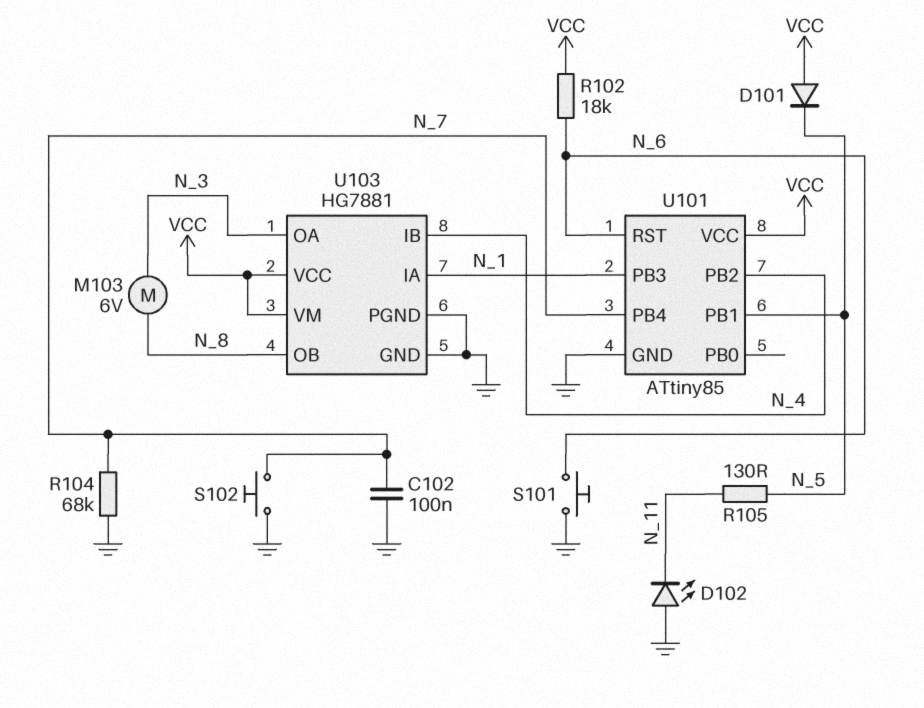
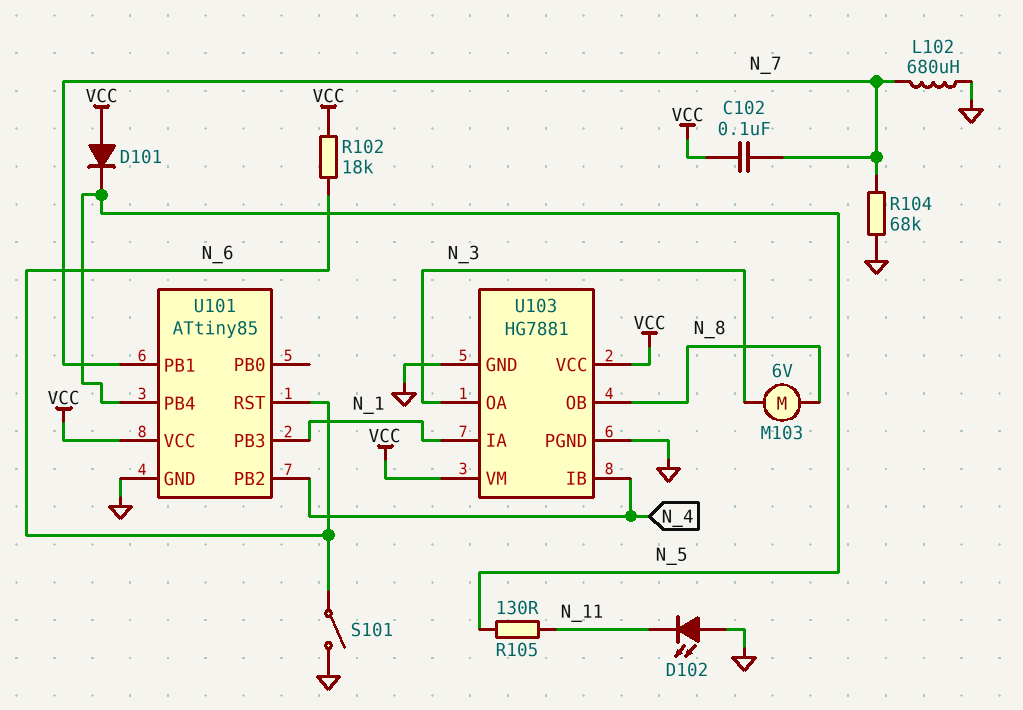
C102: 100nF (GND, N_7) -> 100nF (N_7, VCC)
L102: none -> 680uH (GND, N_7)
S101: button (GND, N_6) -> switch (GND, N_6)
S102: button (GND, N_7) -> none
U101 pin PB1: N_5 -> N_7
U101 pin PB4: N_7 -> N_5

